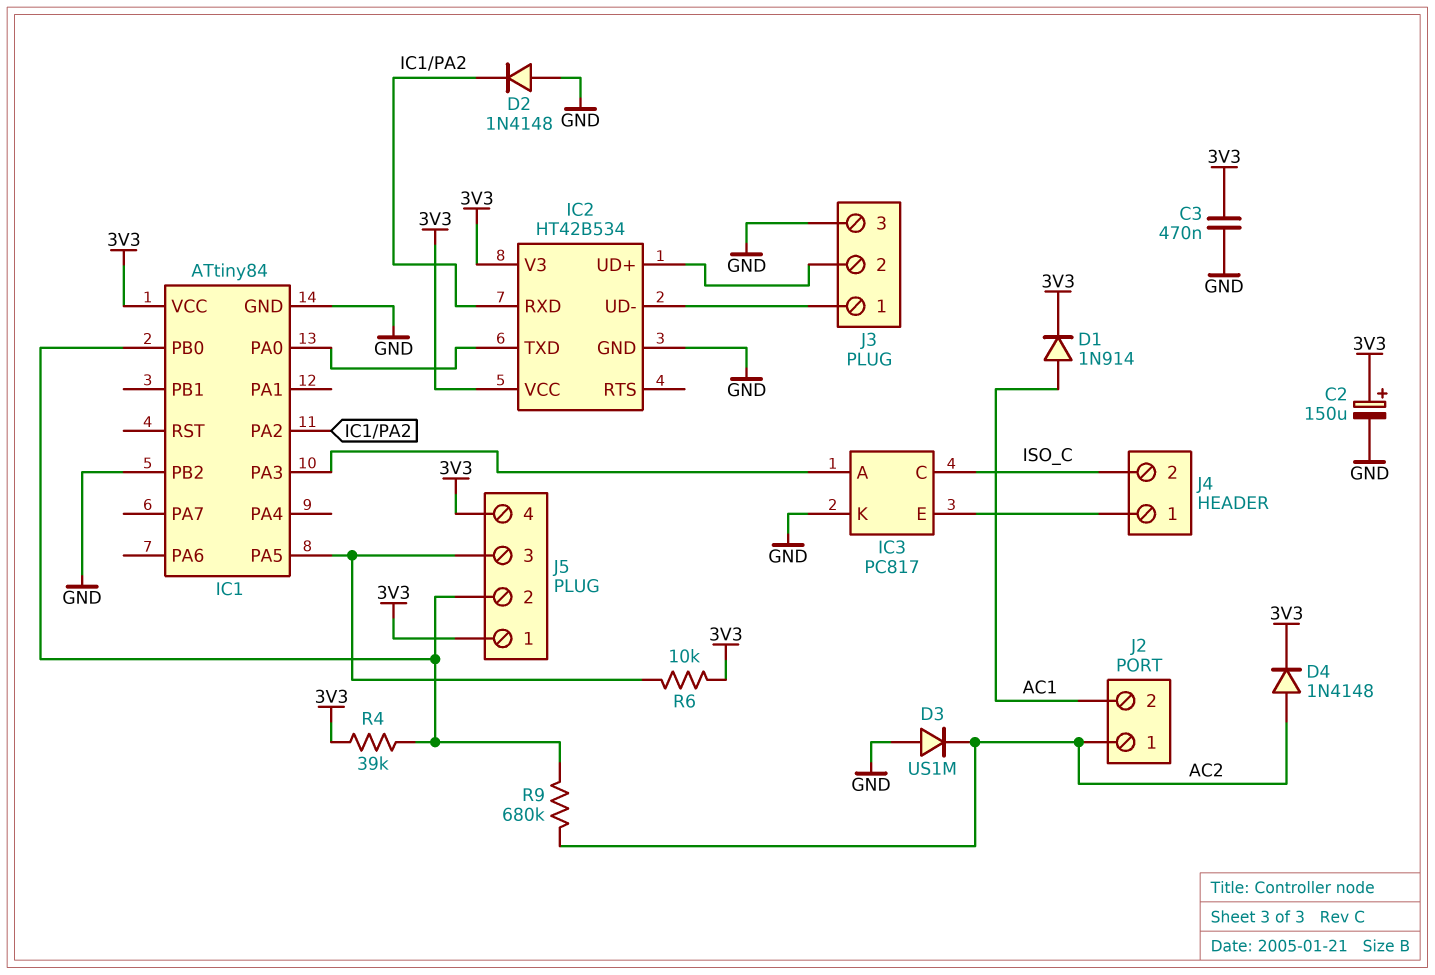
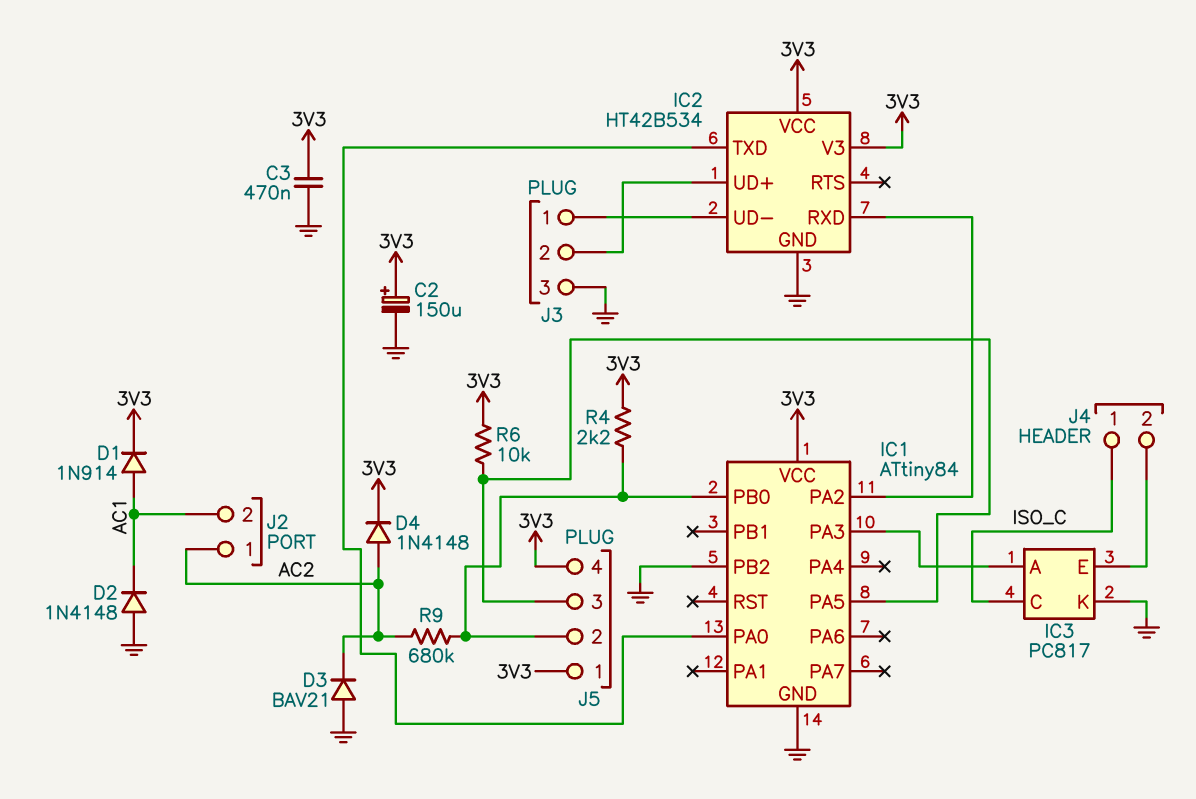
D2: diode 1N4148 (A GND, K IC1/PA2) -> diode 1N4148 (A GND, K AC1)
D3: diode US1M (A GND, K AC2) -> diode BAV21 (A GND, K AC2)
J4 pin 1: IC3/E -> ISO_C
J4 pin 2: ISO_C -> IC3/E
R4: 39k (3V3, IC1/PB0) -> 2.2k (3V3, IC1/PB0)

